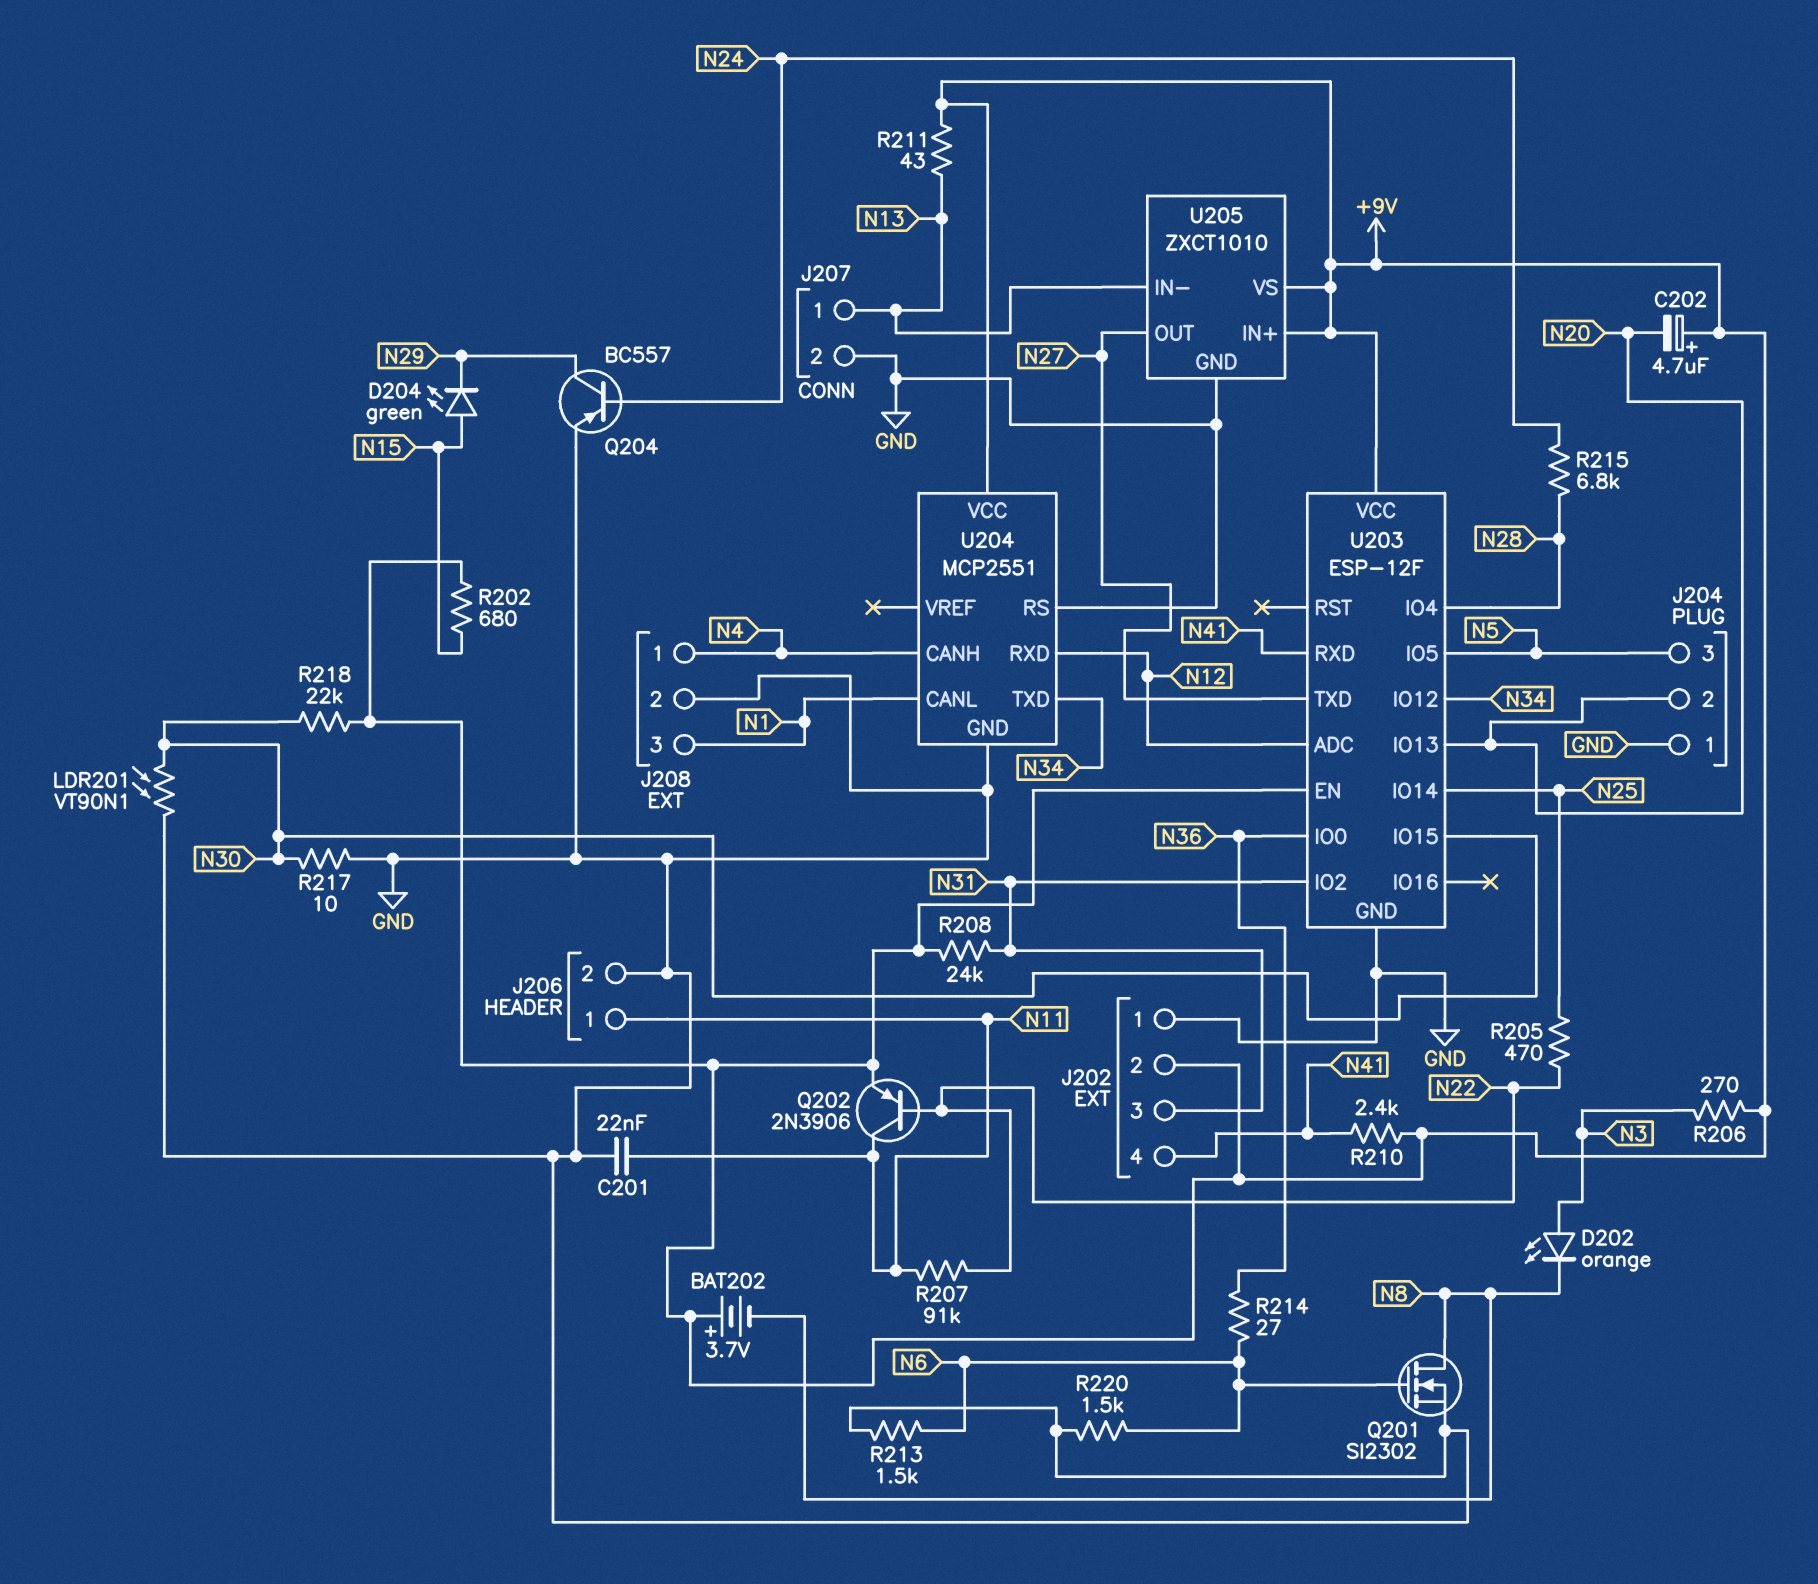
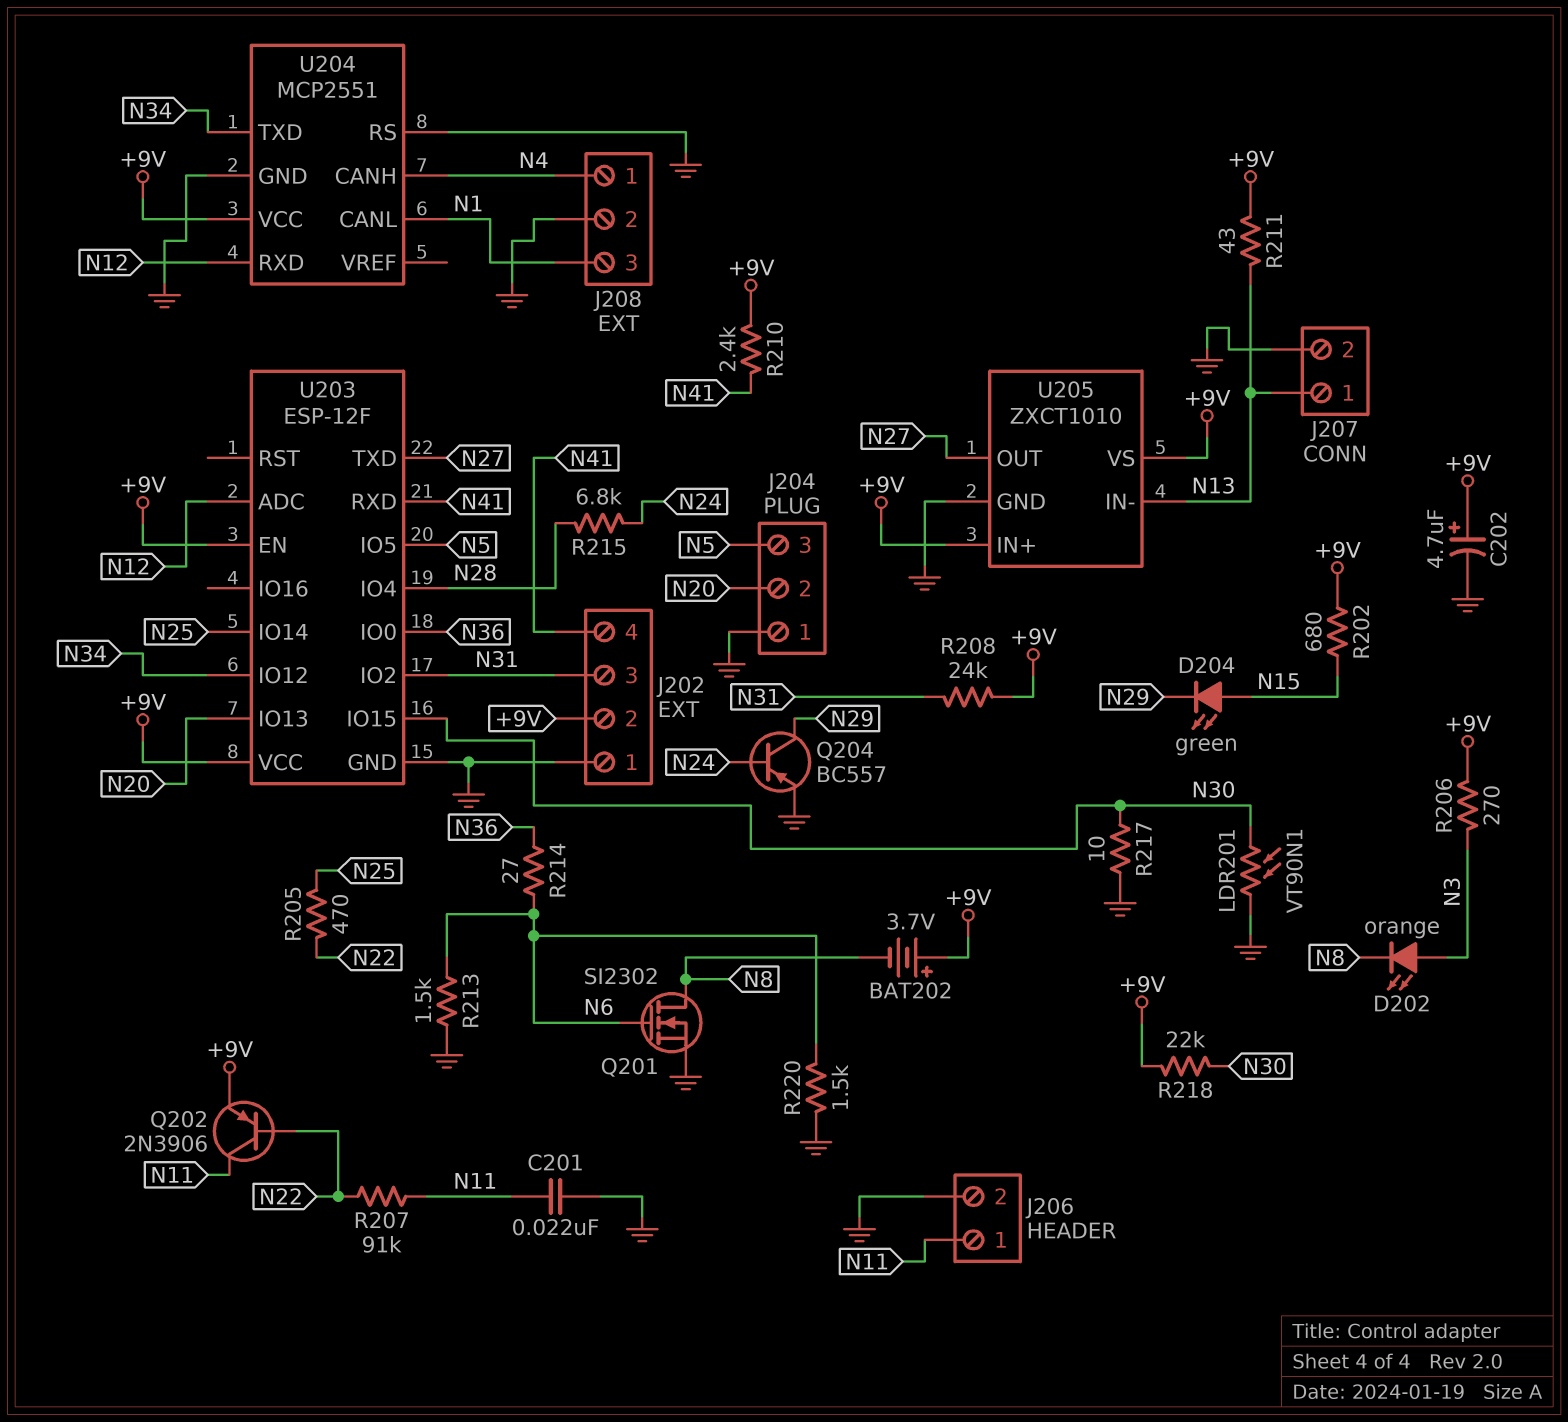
C202: 4.7uF (plus +9V, minus N20) -> 4.7uF (plus +9V, minus GND)

